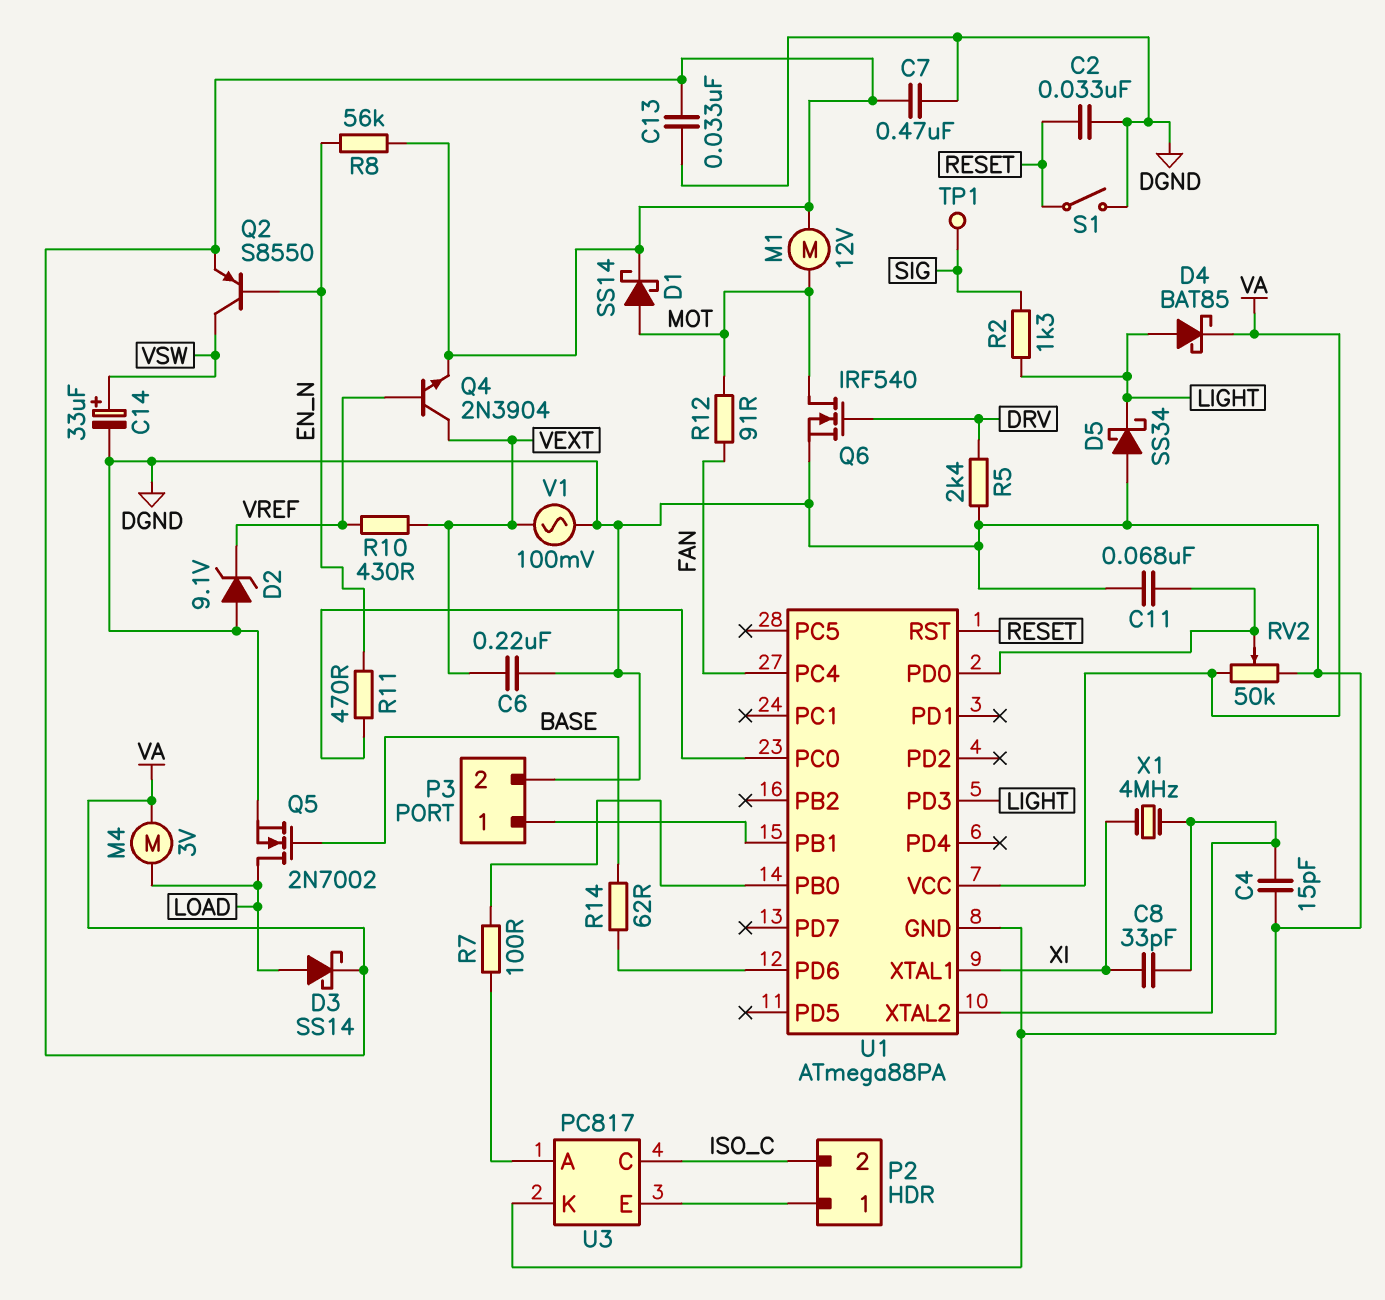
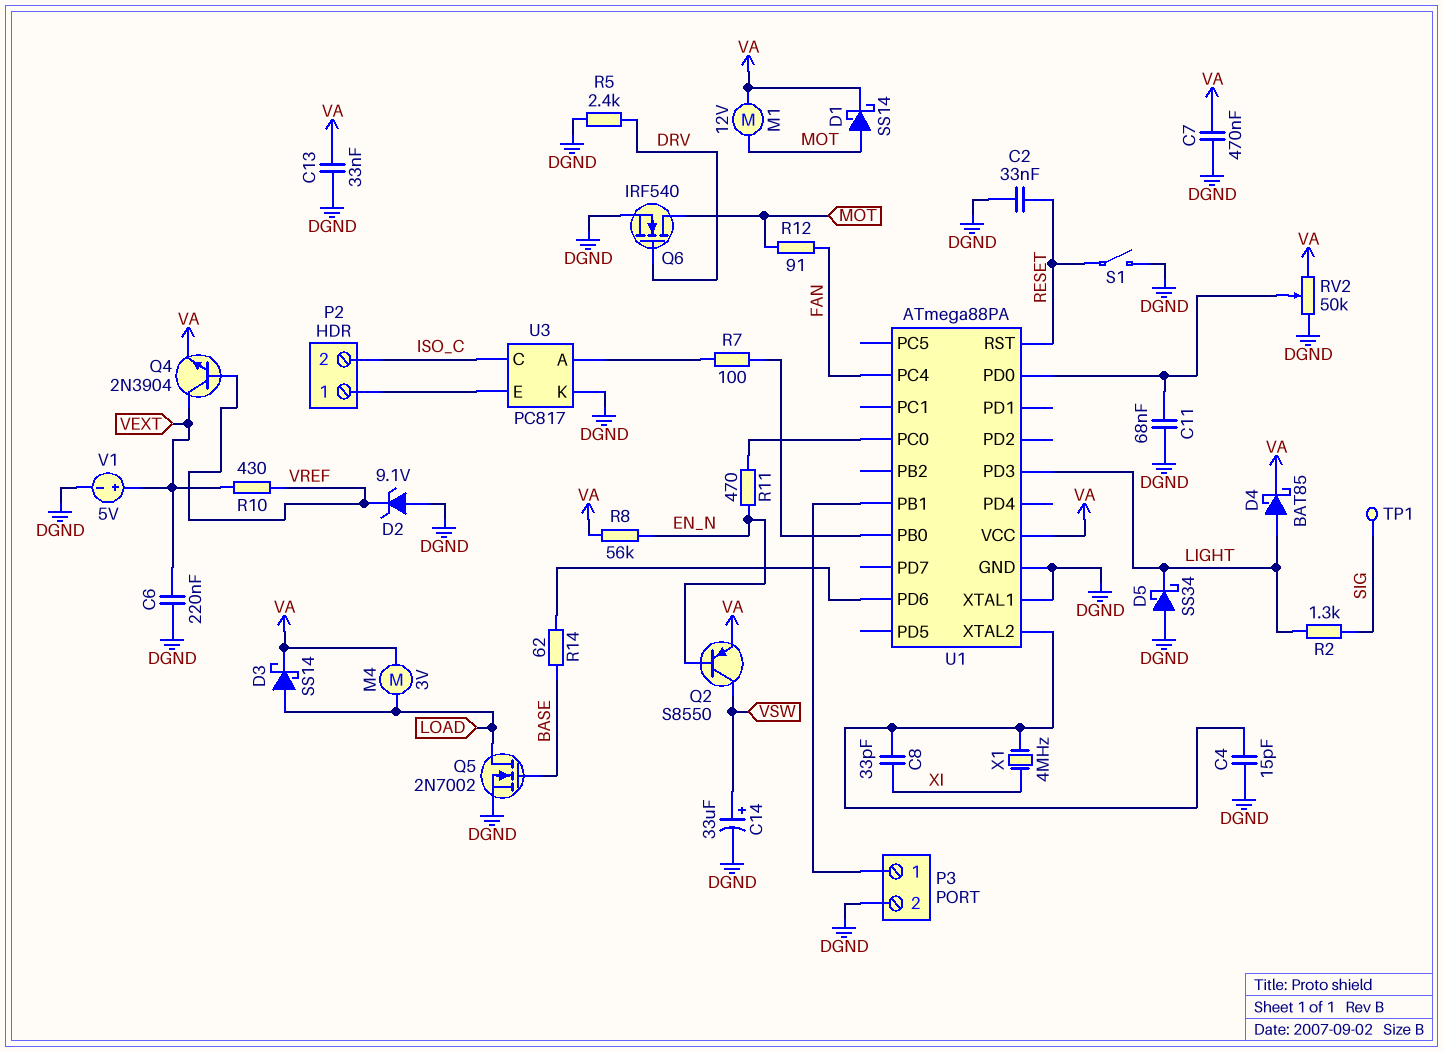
U1 pin XTAL1: XI -> DGND
V1: AC 100mV (DGND, VEXT) -> 5V (plus VEXT, minus DGND)

